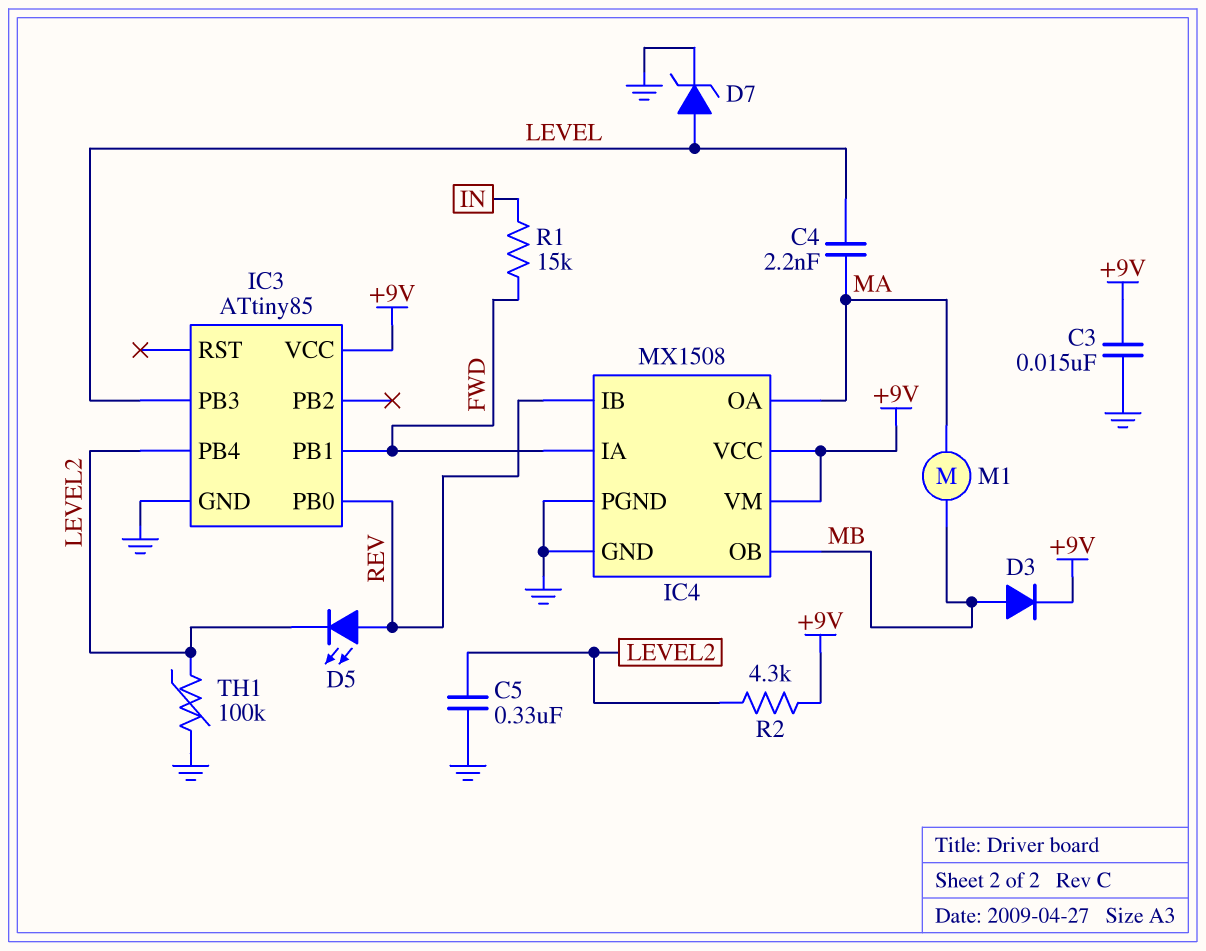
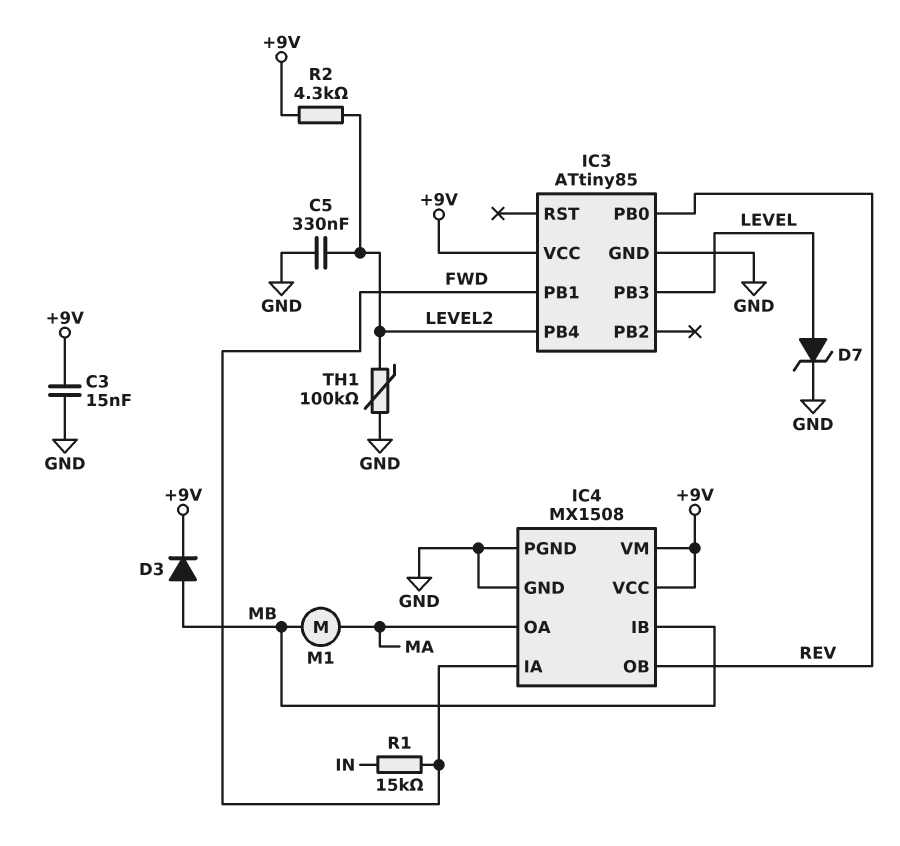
C4: 2.2nF (LEVEL, MA) -> none
D5: LED (A REV, K LEVEL2) -> none
IC4 pin IB: REV -> MB
IC4 pin OB: MB -> REV

